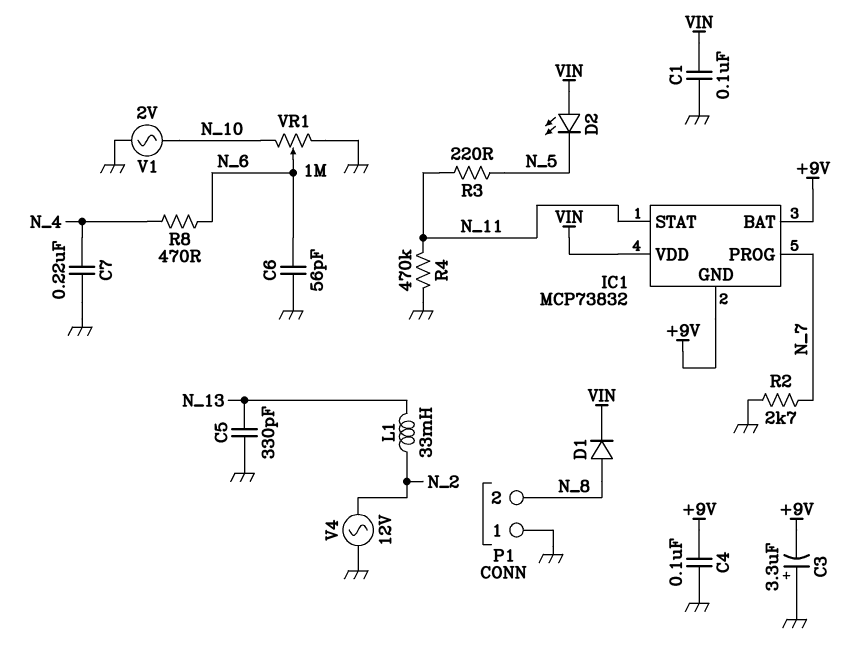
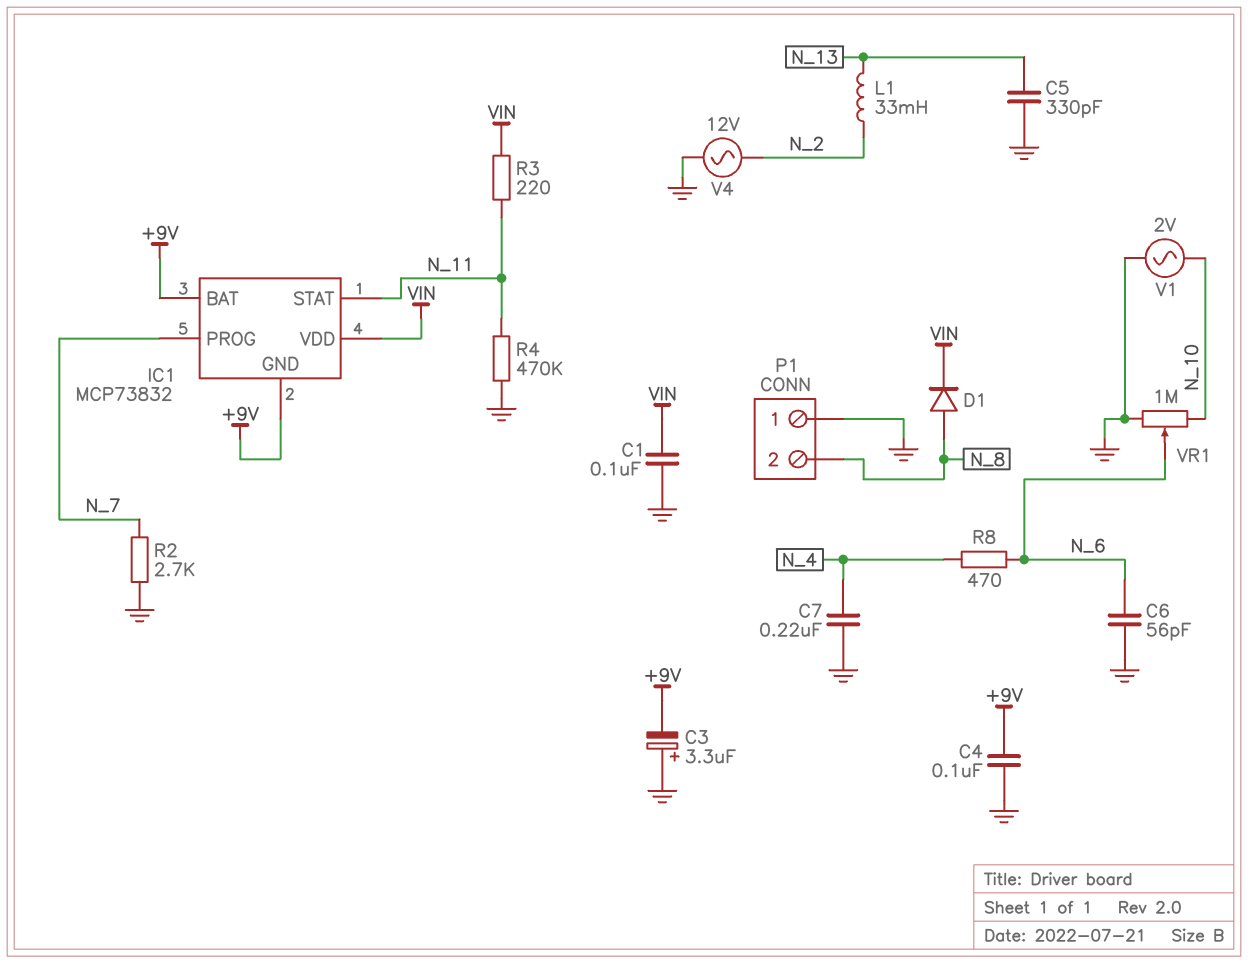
D2: LED (A VIN, K N_5) -> none
R3: 220 (N_5, N_11) -> 220 (N_11, VIN)

